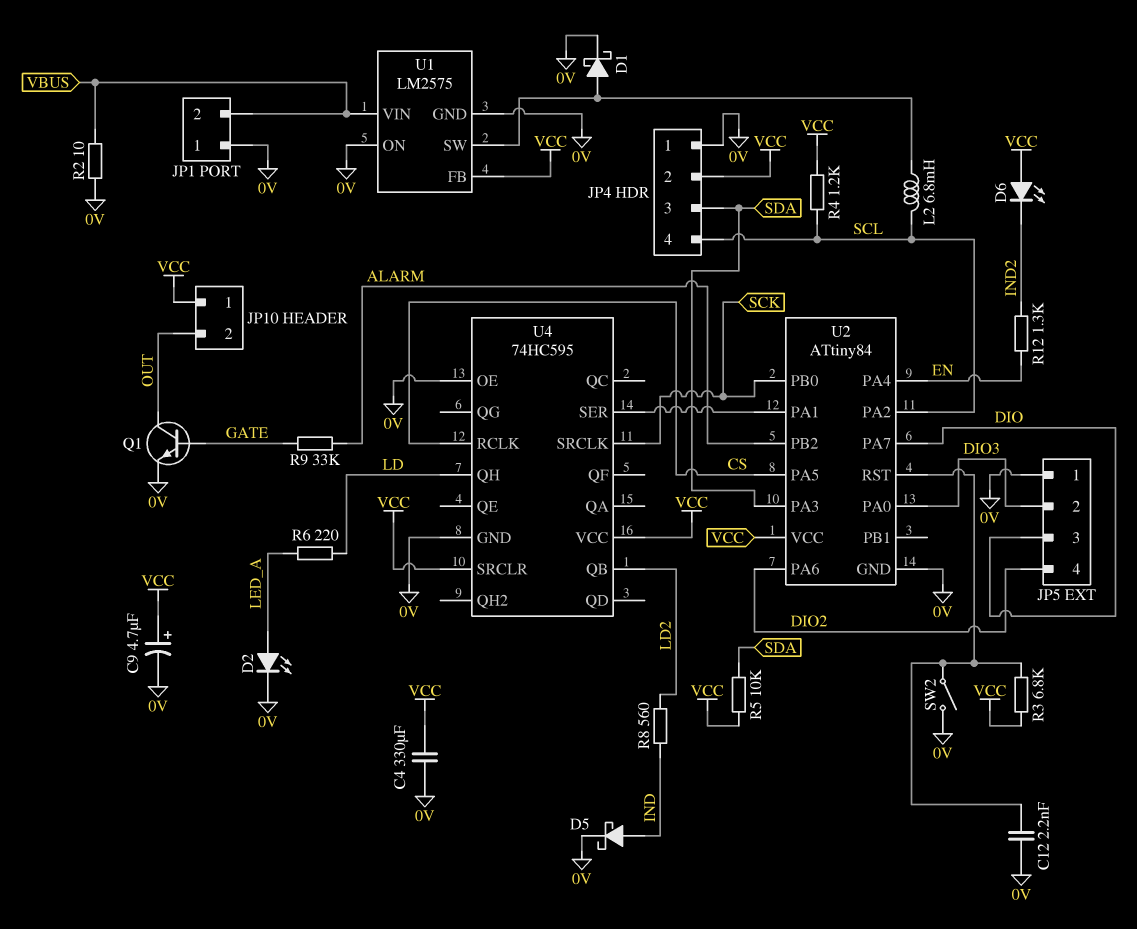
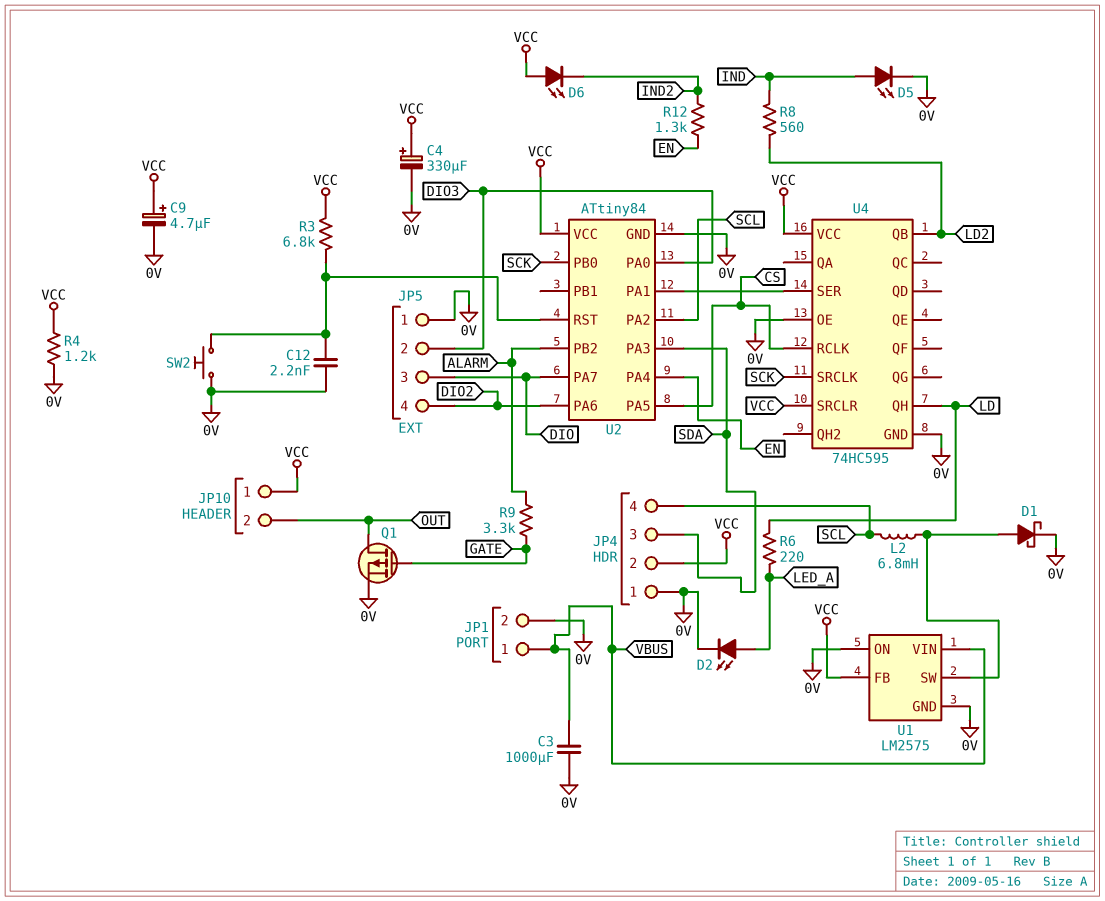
C3: none -> 1000uF (0V, VBUS)
C4: 330uF (0V, VCC) -> 330uF (plus VCC, minus 0V)
D5: schottky (A IND, K 0V) -> LED (A IND, K 0V)
JP1 pin 1: 0V -> VBUS
JP1 pin 2: VBUS -> 0V
Q1: NPN (B GATE, C OUT, E 0V) -> PMOS (G GATE, D OUT, S 0V)
R2: 10 (0V, VBUS) -> none
R4: 1.2k (SCL, VCC) -> 1.2k (0V, VCC)
R5: 10k (SDA, VCC) -> none
R9: 33k (ALARM, GATE) -> 3.3k (ALARM, GATE)
SW2: switch (0V, U2/RST) -> button (0V, U2/RST)

